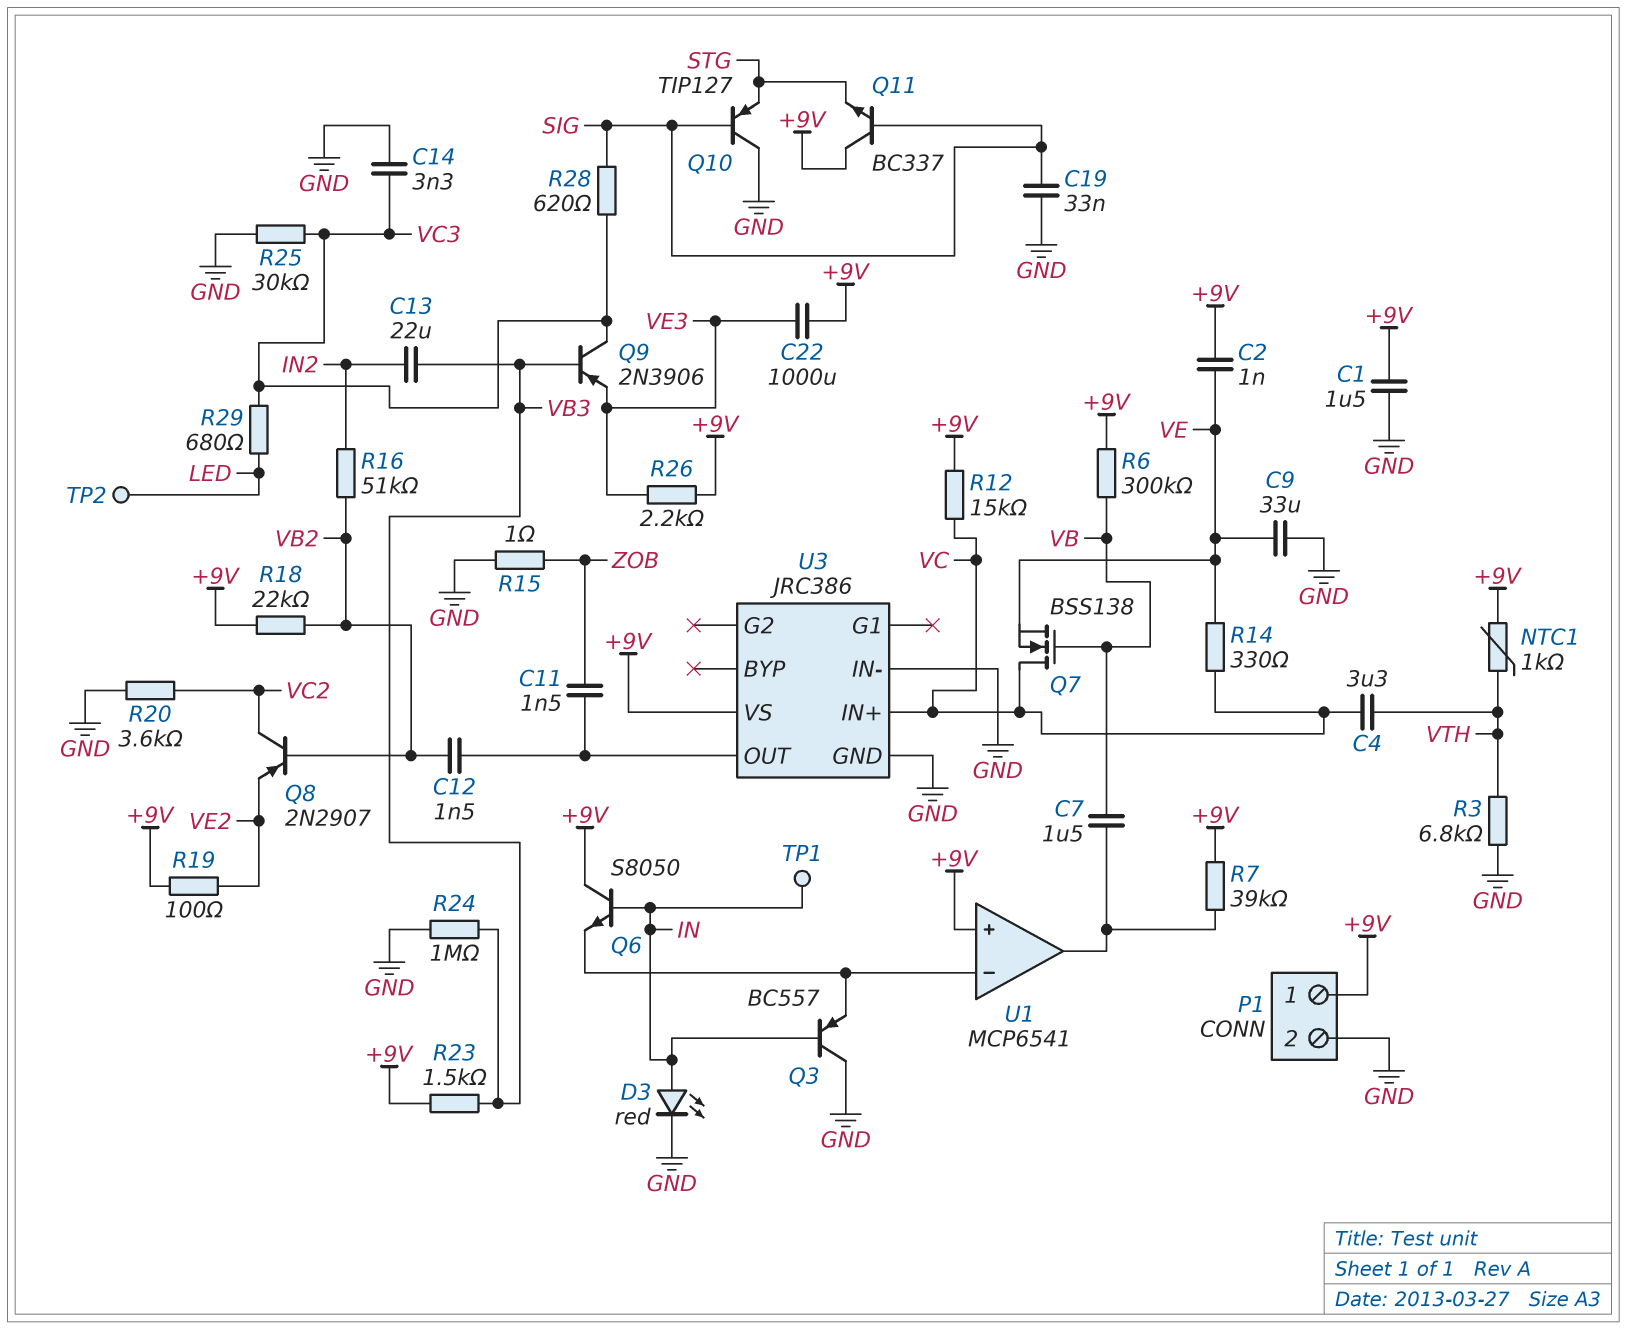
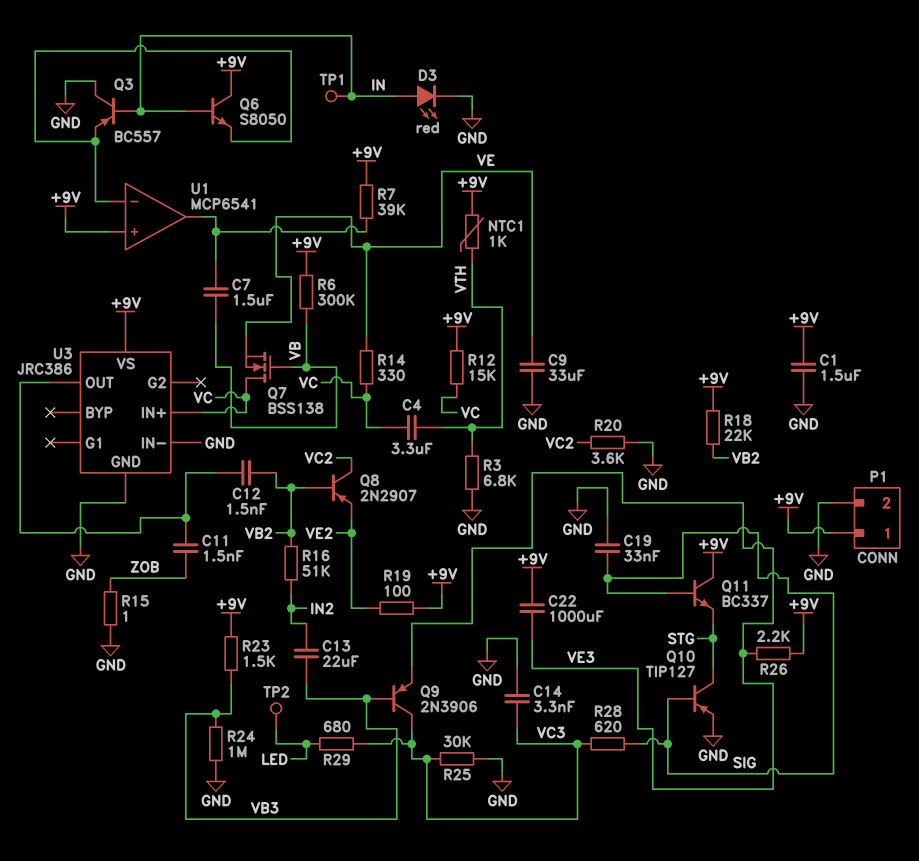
C2: 1nF (+9V, VE) -> none
Q10: PNP TIP127 (B SIG, C GND, E STG) -> PNP TIP127 (B SIG, C STG, E GND)

